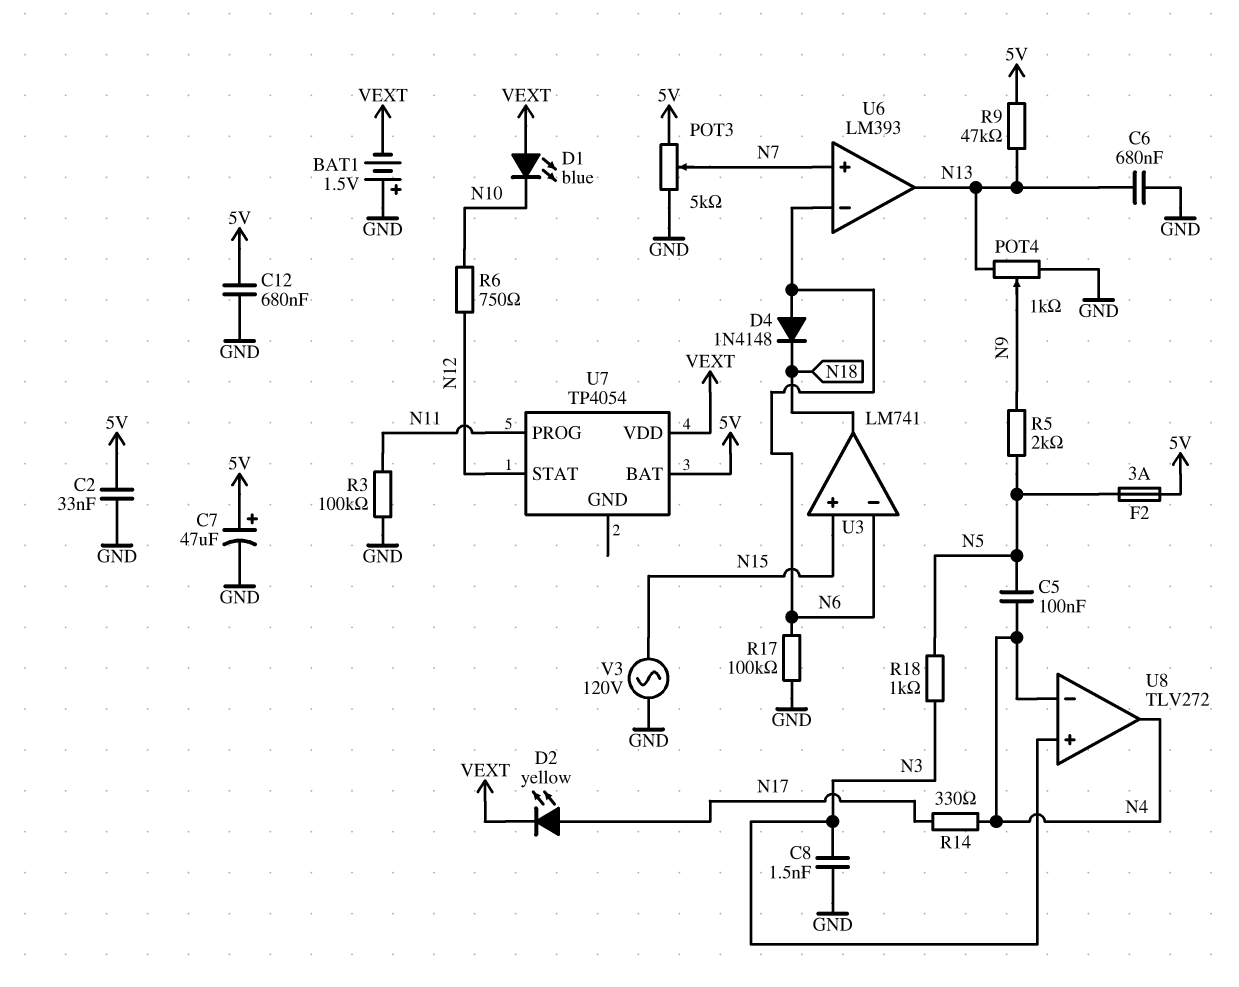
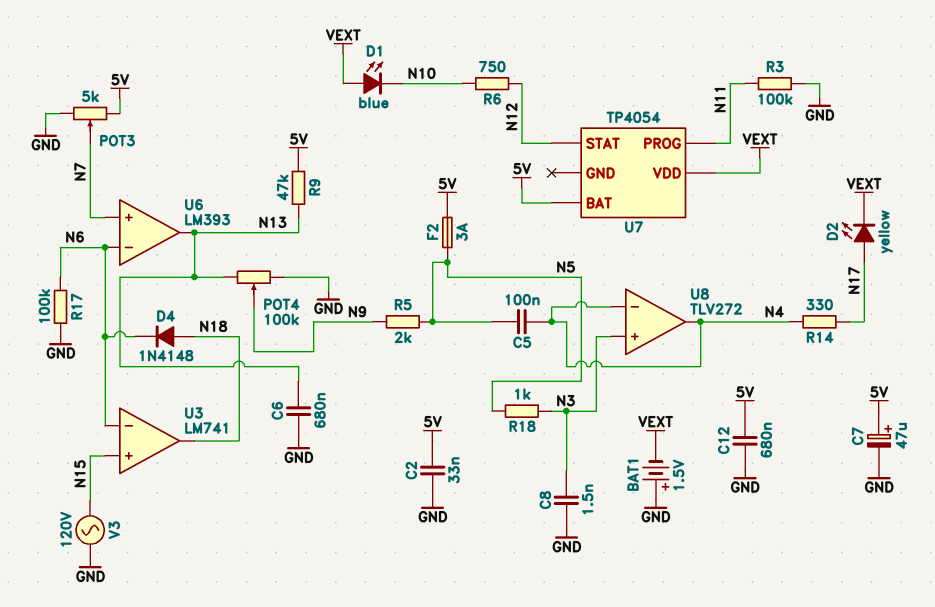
D4: diode 1N4148 (A N6, K N18) -> diode 1N4148 (A N18, K N6)
POT4: 1k (GND, N13, wiper N9) -> 100k (GND, N13, wiper N9)

